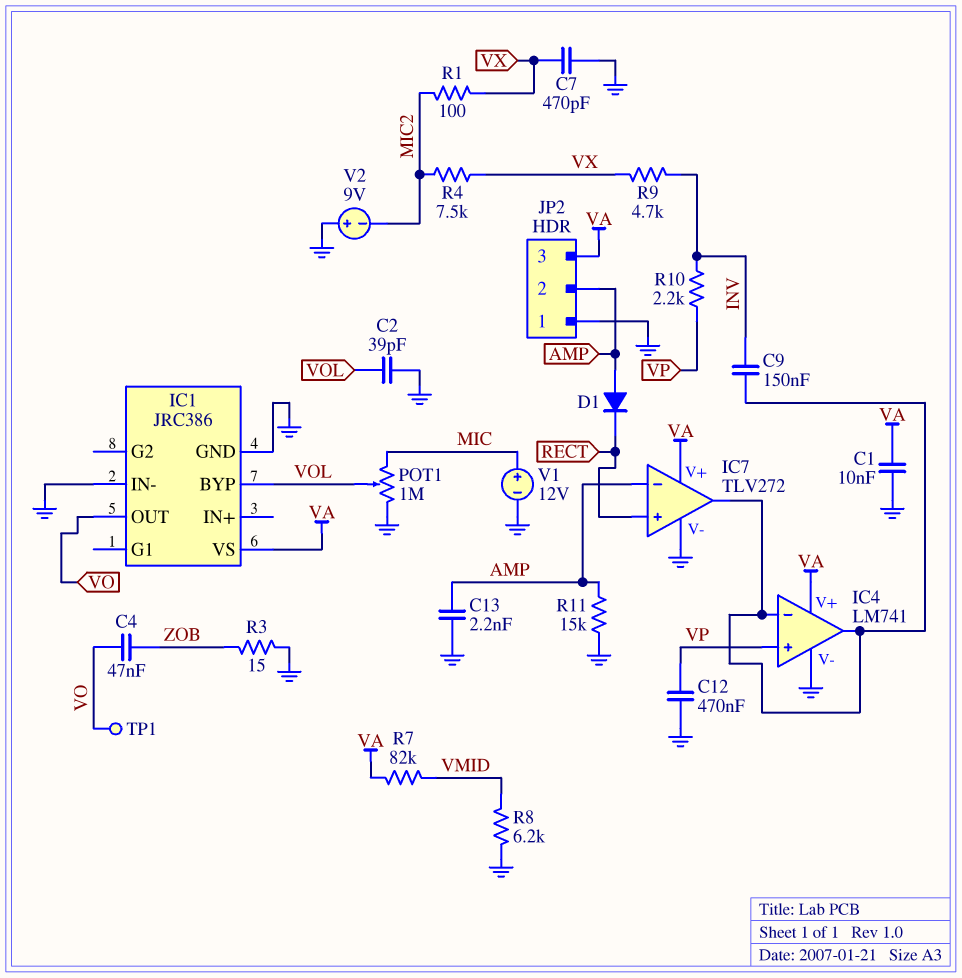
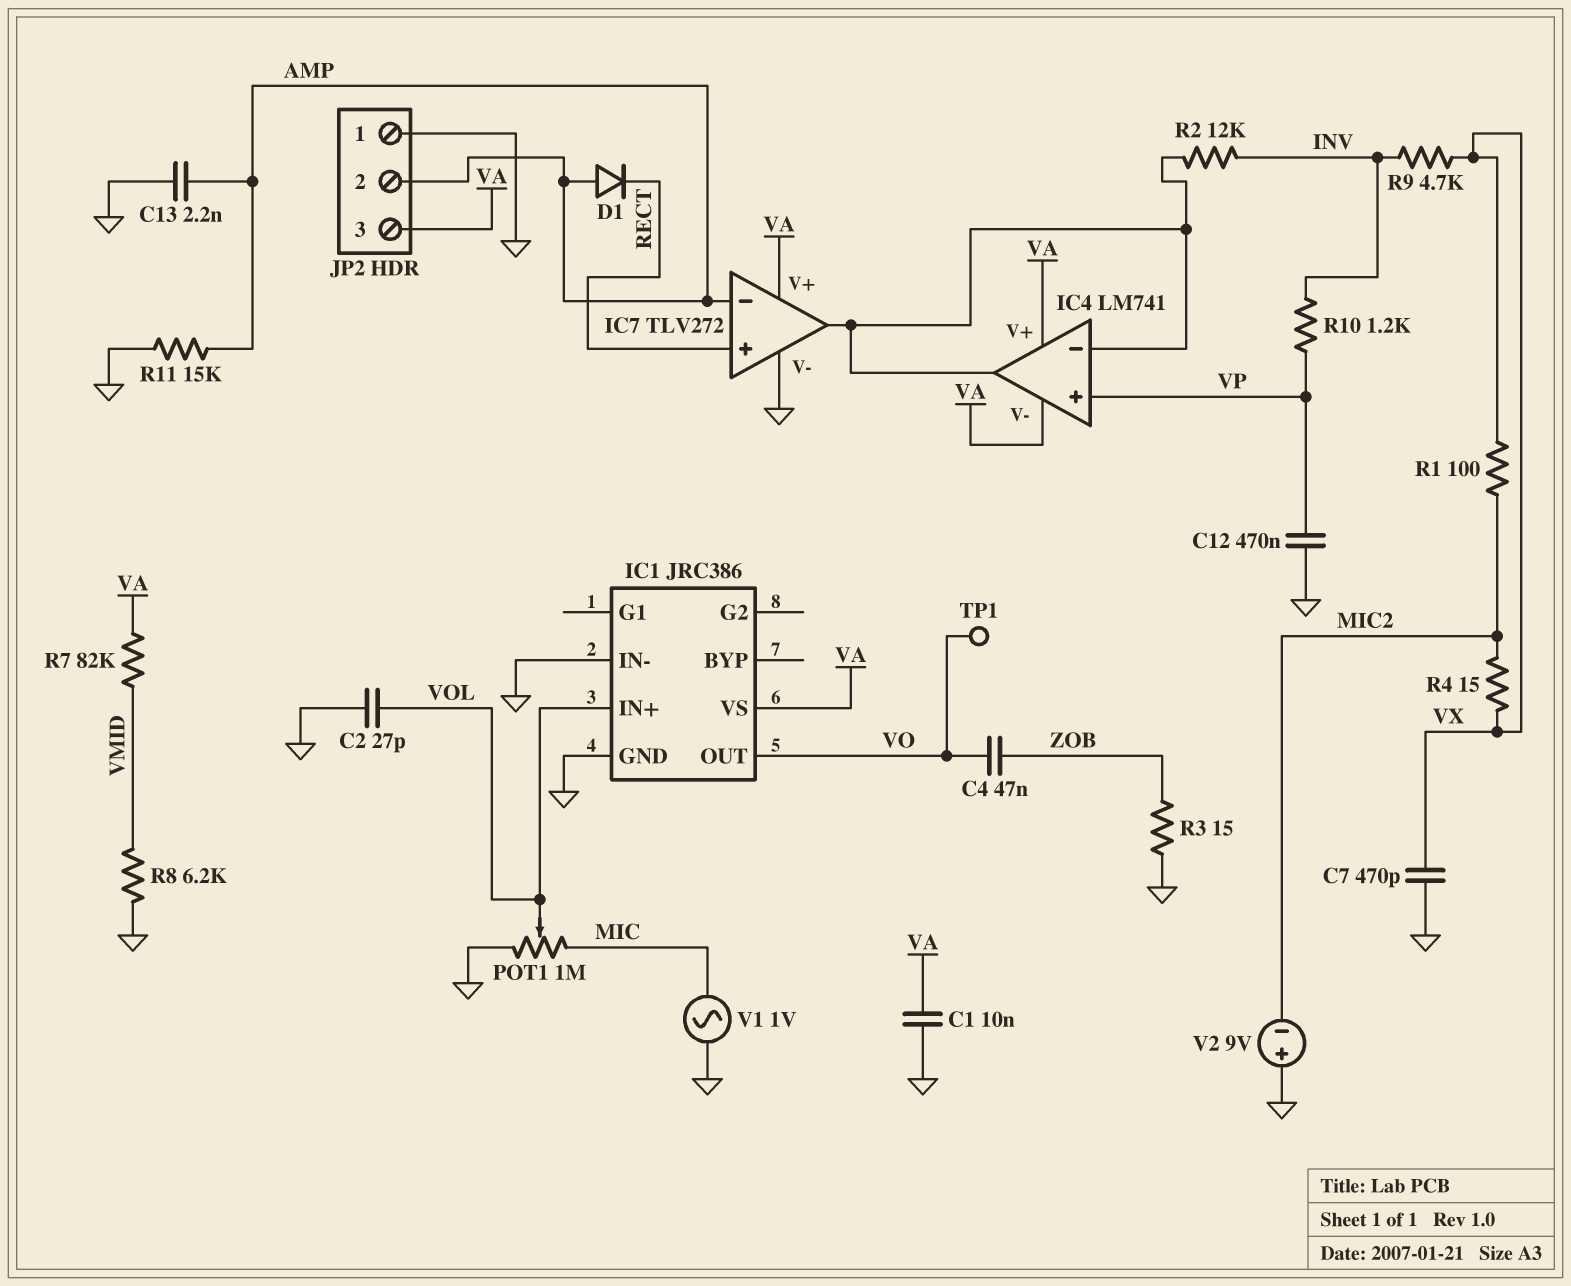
C2: 39pF (GND, VOL) -> 27pF (GND, VOL)
C9: 150nF (IC4/in-, INV) -> none
IC1 pin BYP: VOL -> none
IC1 pin IN+: none -> VOL
IC4 pin V-: GND -> VA
R2: none -> 12k (IC4/in-, INV)
R4: 7.5k (MIC2, VX) -> 15 (MIC2, VX)
R10: 2.2k (INV, VP) -> 1.2k (INV, VP)
V1: 12V (plus MIC, minus GND) -> AC 1V (GND, MIC)

